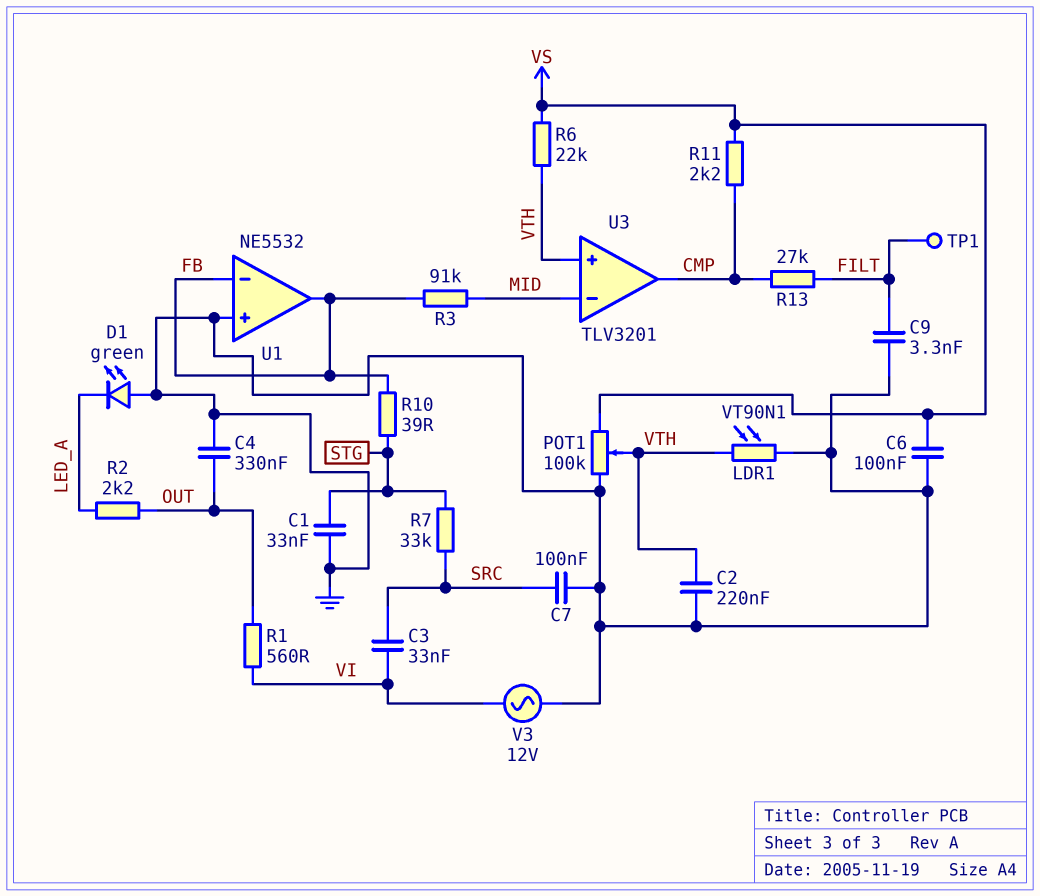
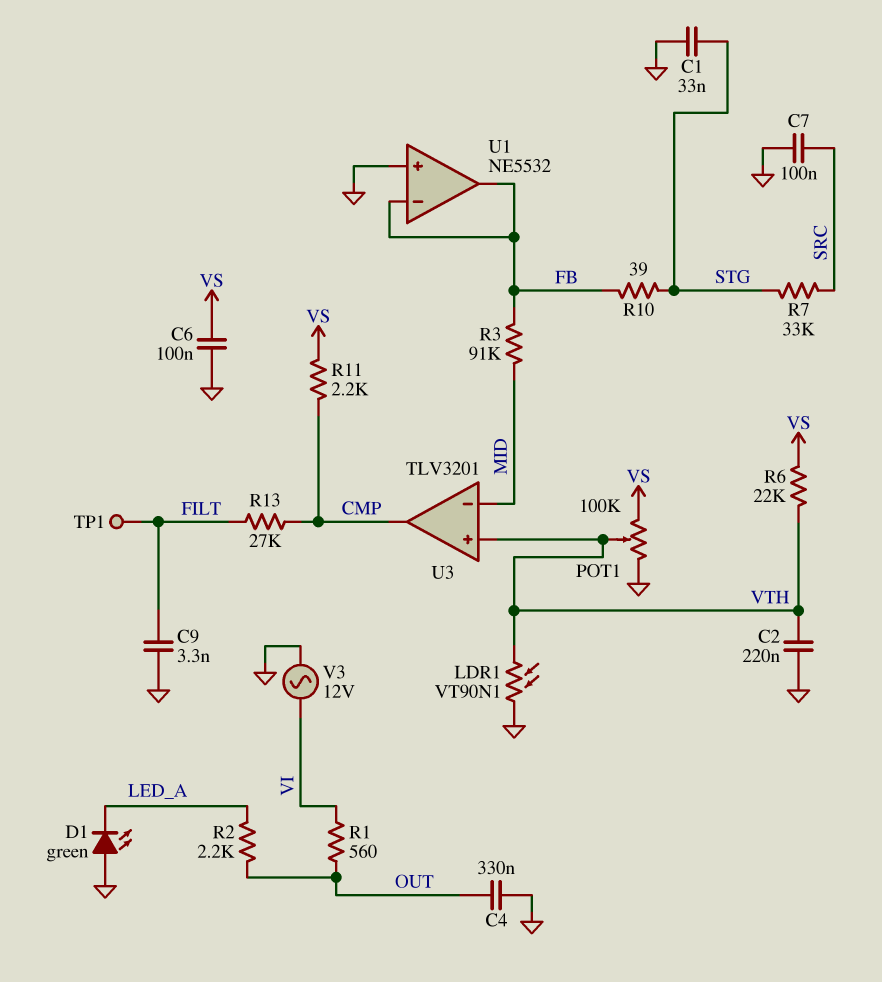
C3: 33nF (SRC, VI) -> none

